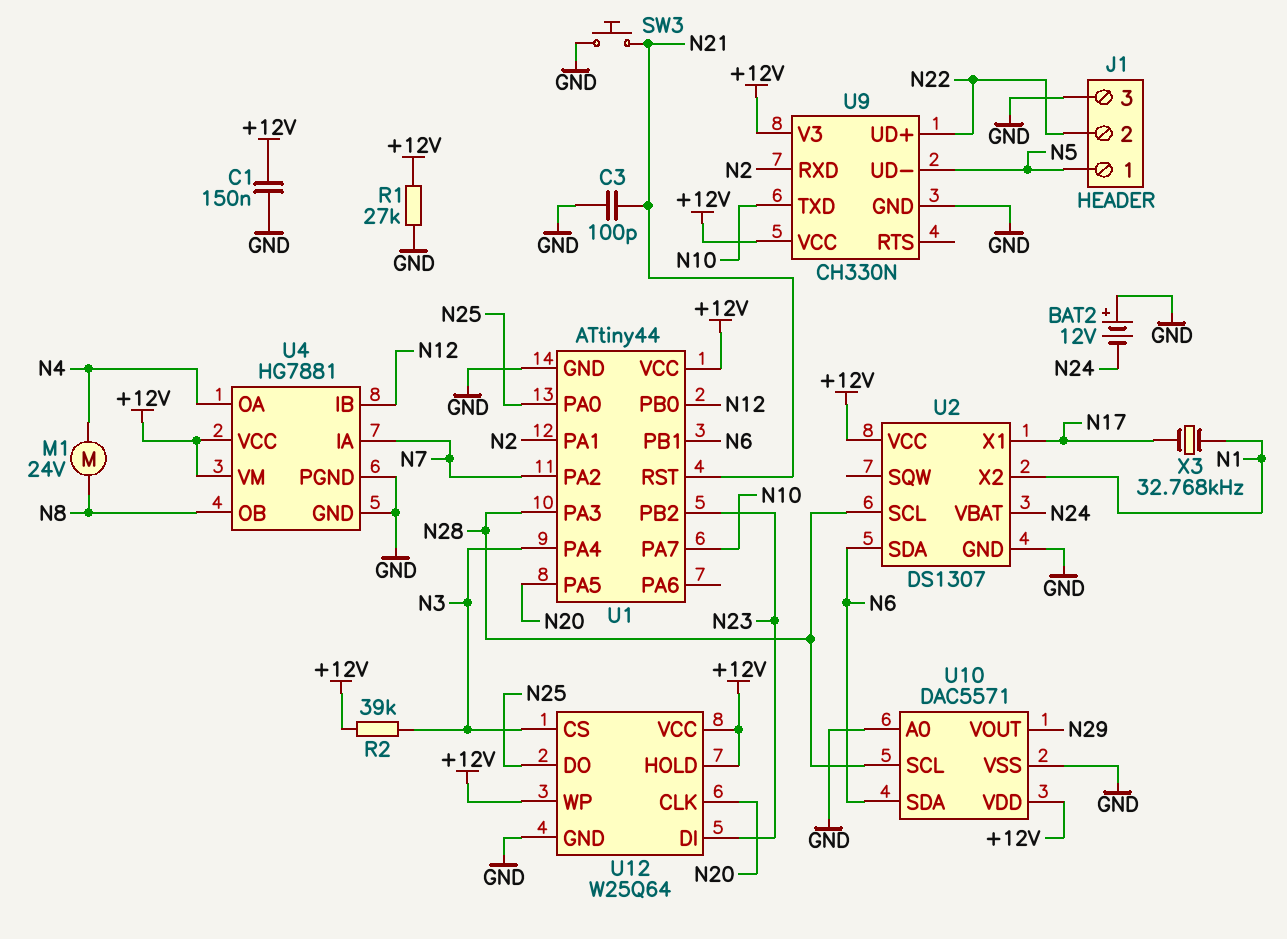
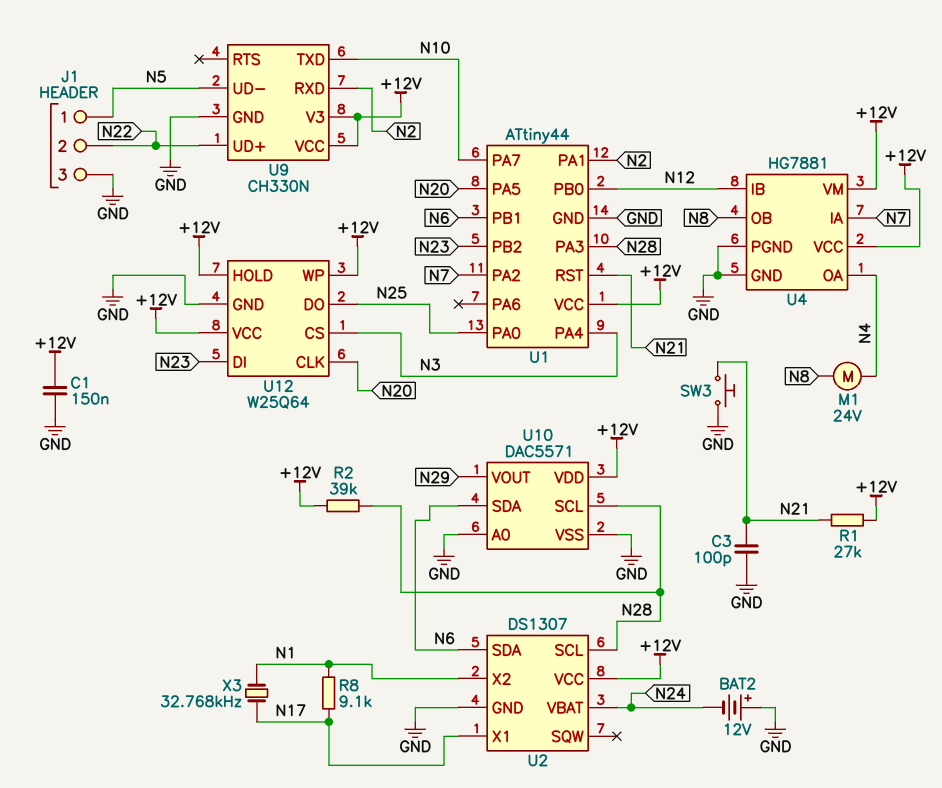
R1: 27k (+12V, GND) -> 27k (+12V, N21)
R2: 39k (+12V, N3) -> 39k (+12V, N28)
R8: none -> 9.1k (N1, N17)

